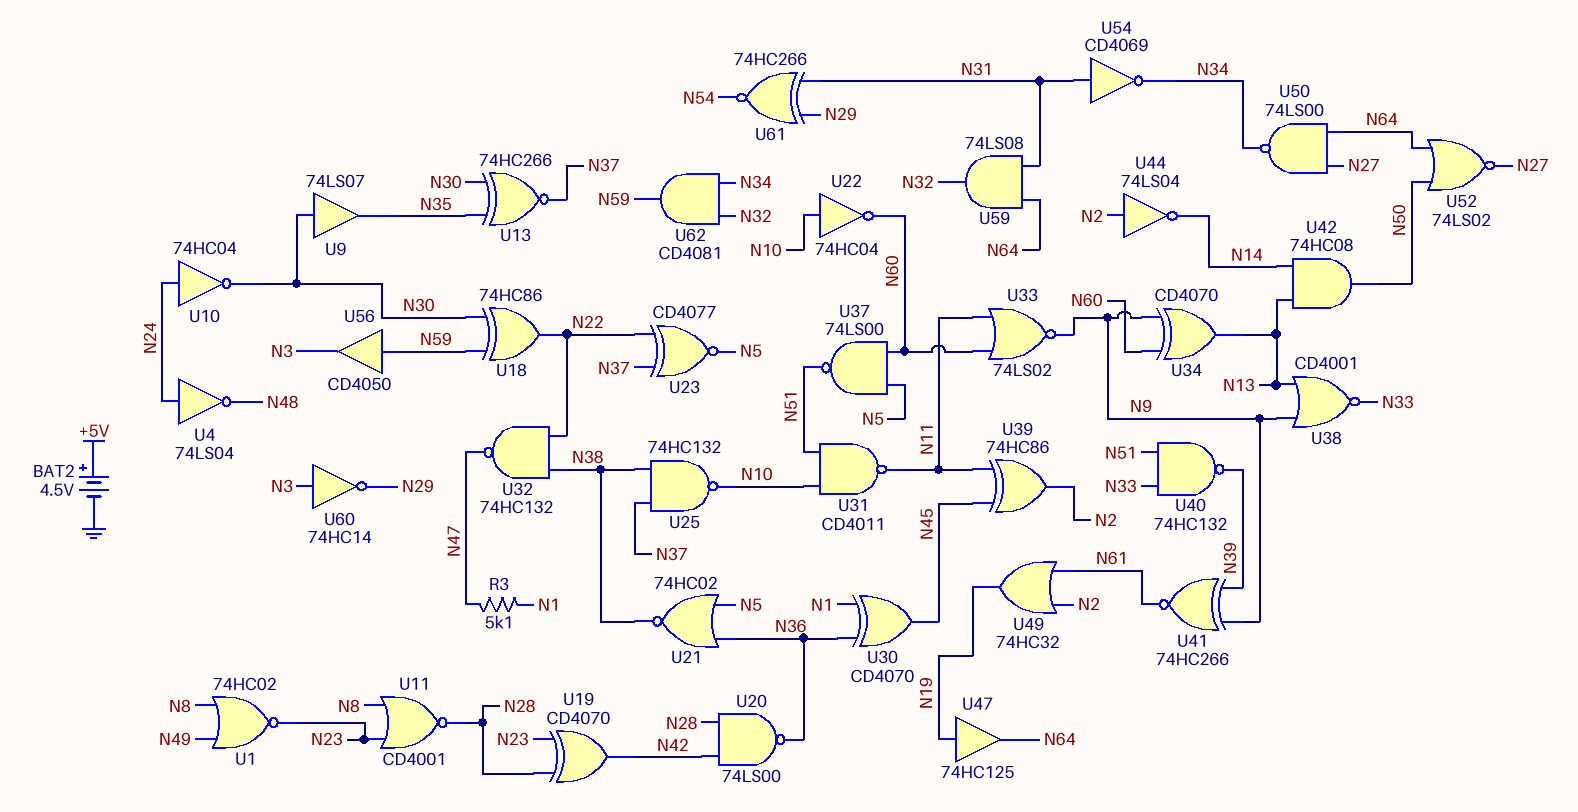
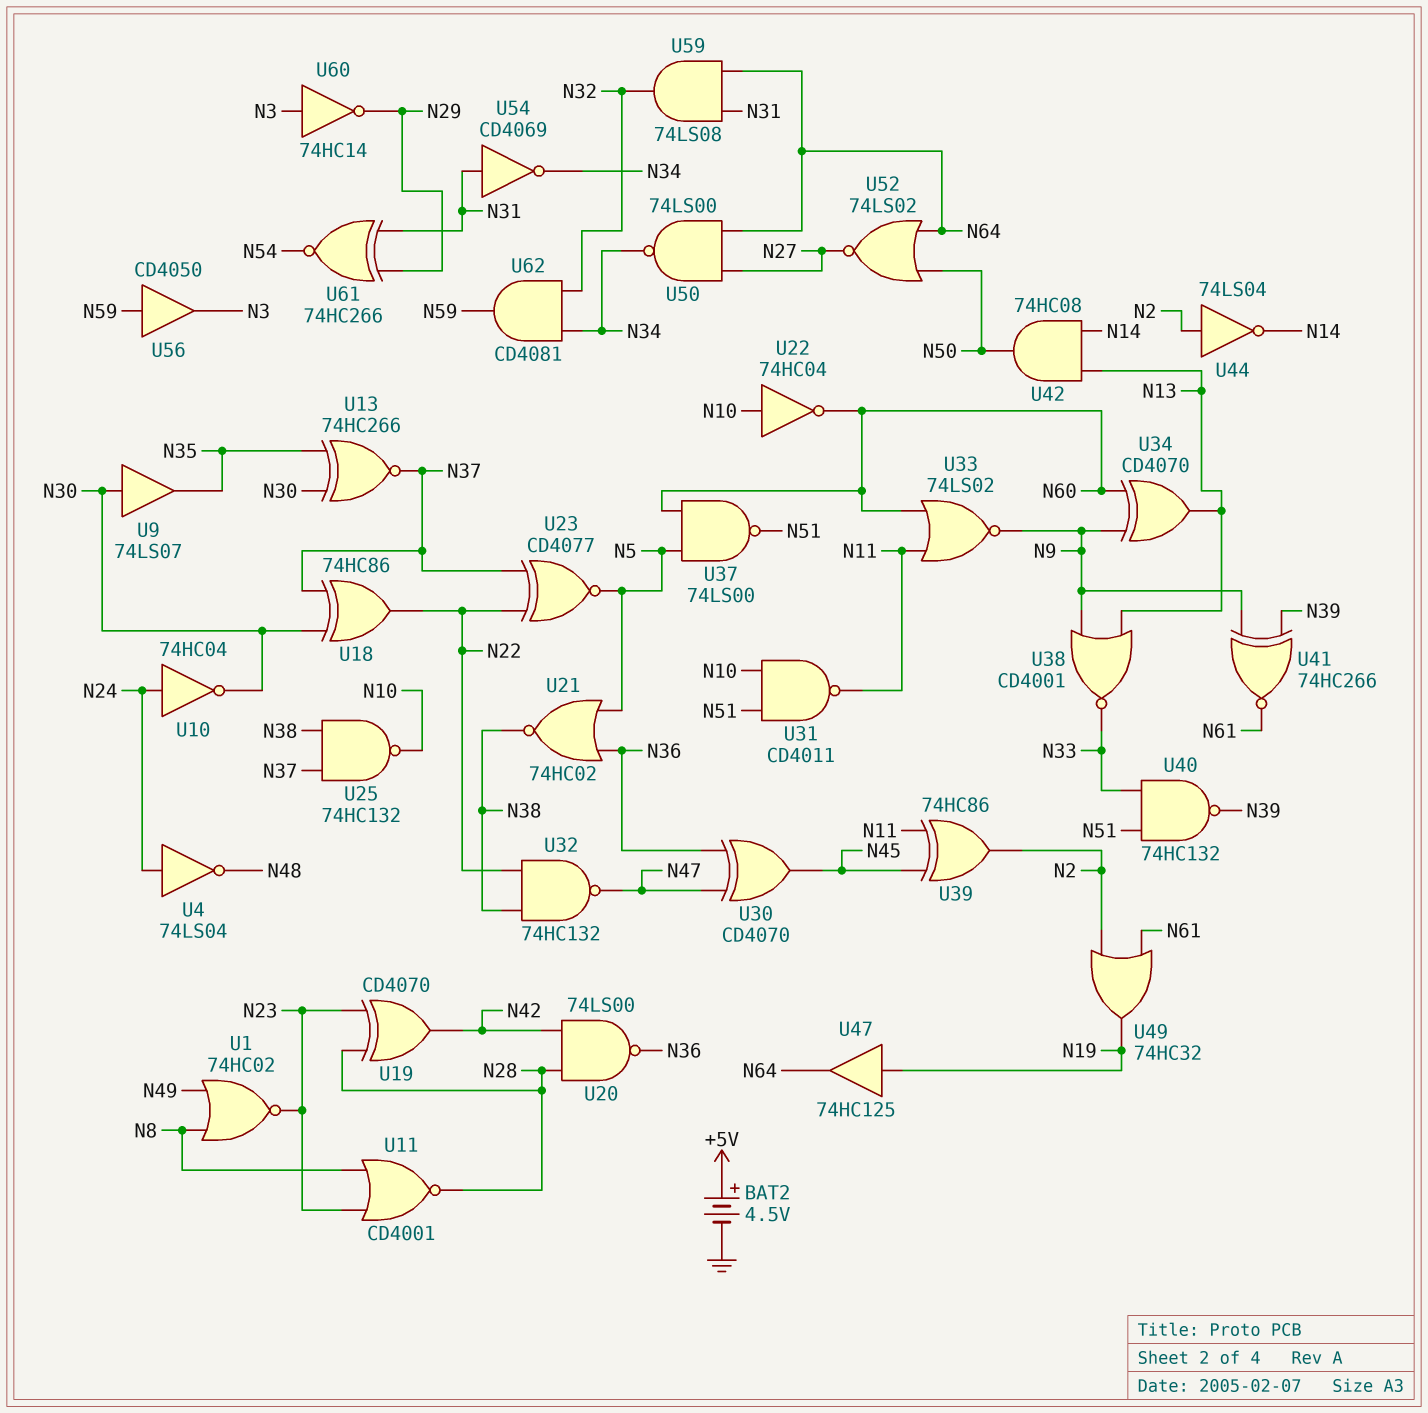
R3: 5.1k (N1, N47) -> none
U18: XOR 74HC86 (in N30, in N59, out N22) -> XOR 74HC86 (in N30, in N37, out N22)
U30: XOR CD4070 (in N1, in N36, out N45) -> XOR CD4070 (in N36, in N47, out N45)

